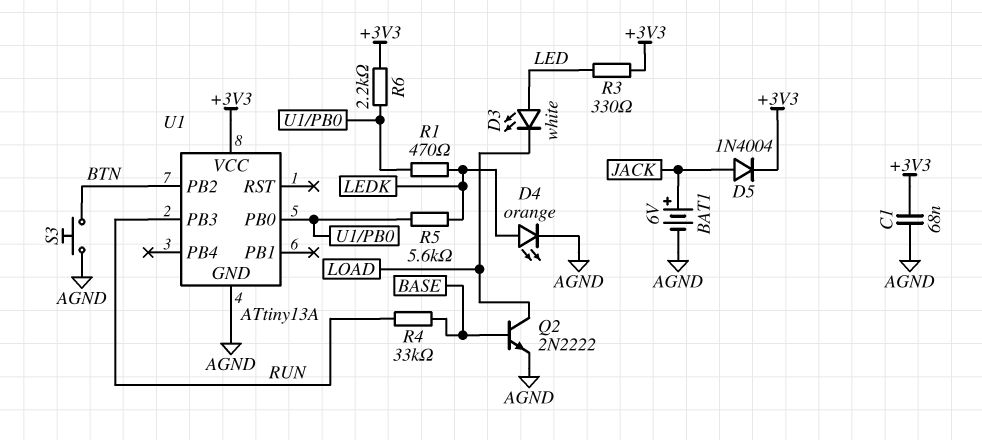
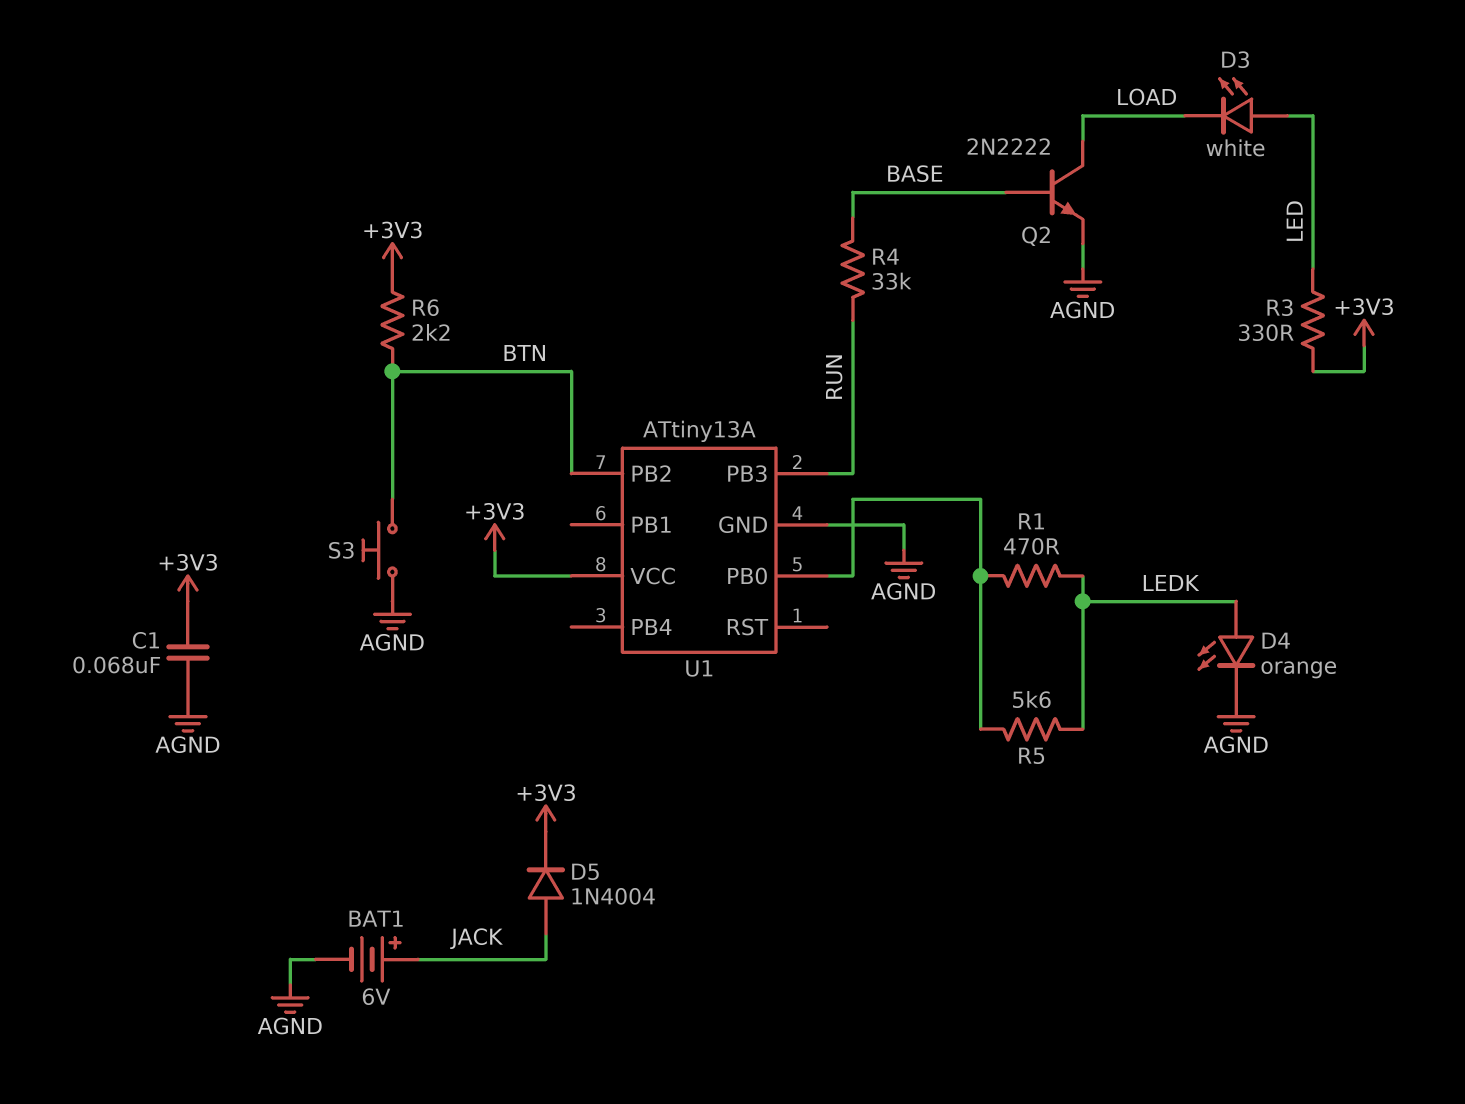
R6: 2.2k (+3V3, U1/PB0) -> 2.2k (+3V3, BTN)

